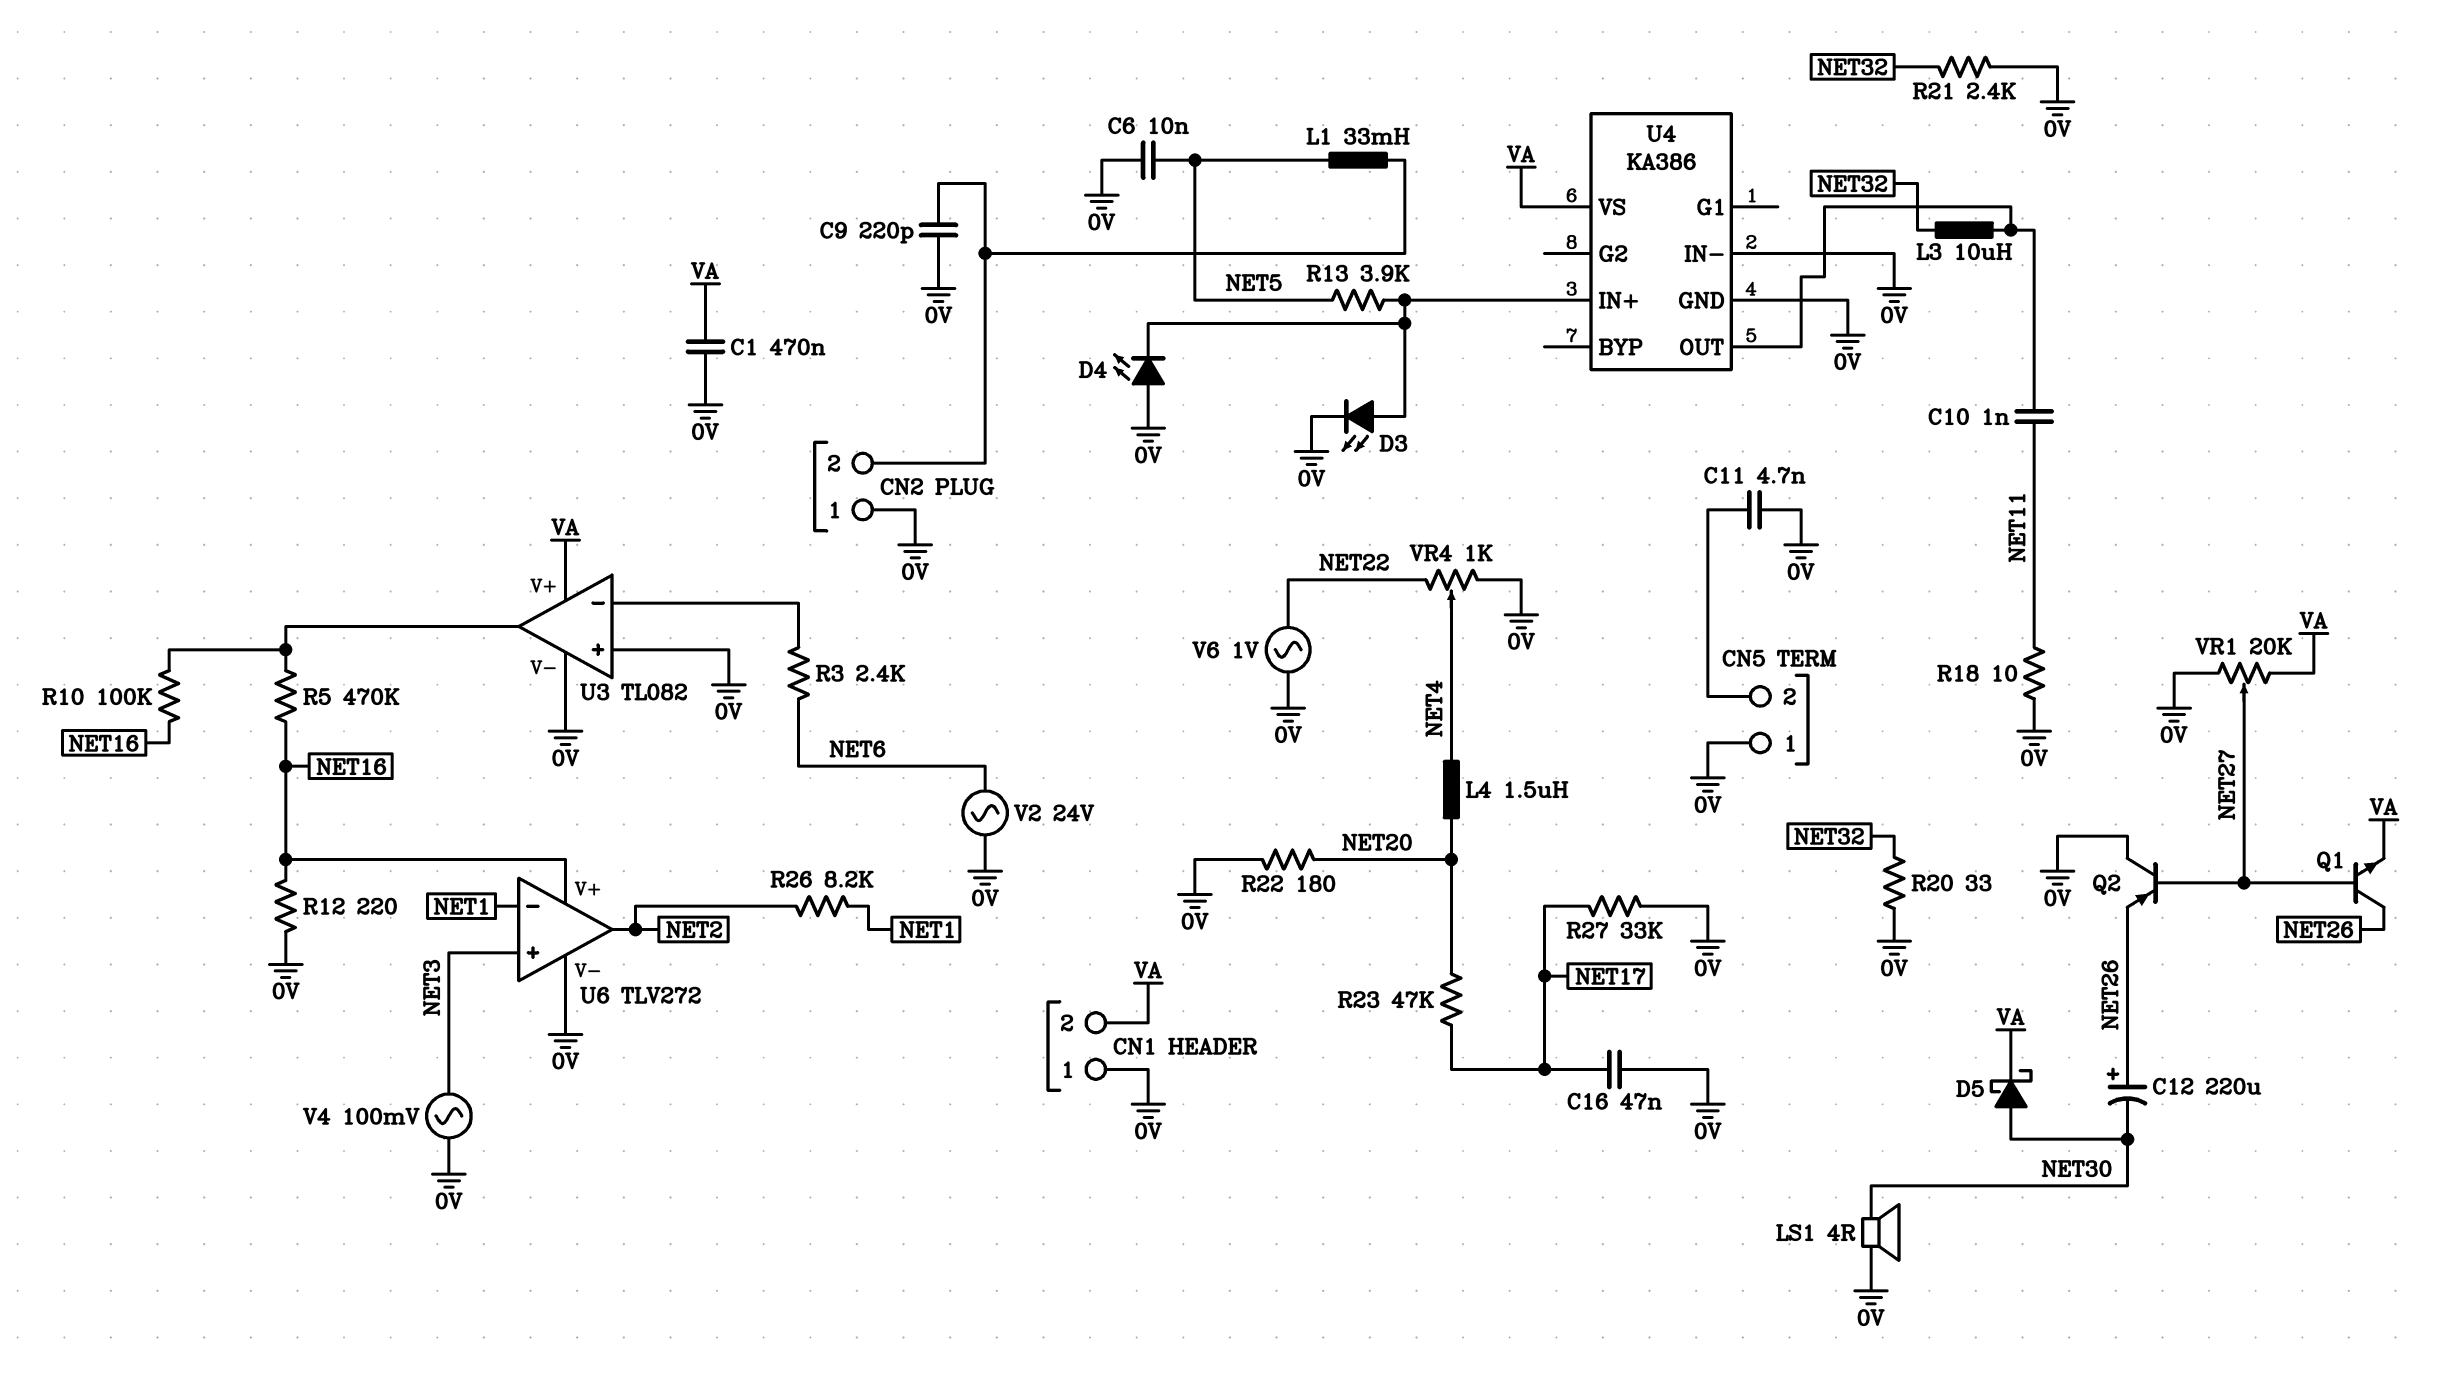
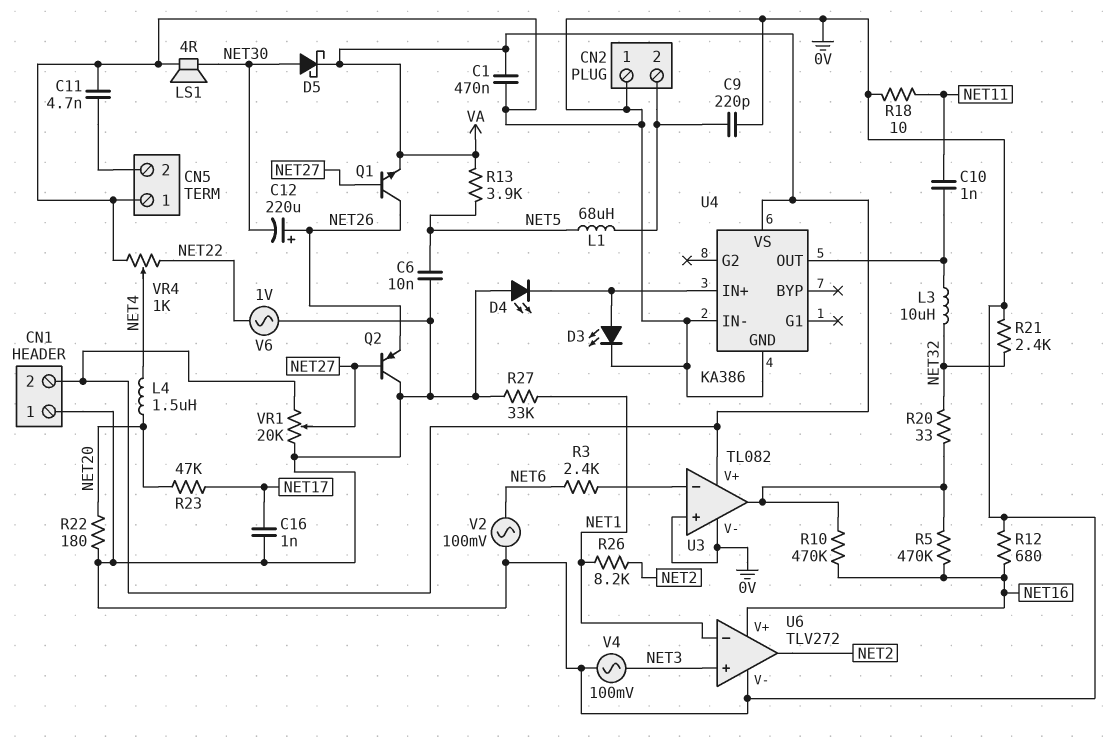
C16: 47nF (0V, NET17) -> 1nF (0V, NET17)
L1: 33mH (CN2/2, NET5) -> 68uH (CN2/2, NET5)
R10: 100k (NET16, U3/out) -> 470k (NET16, U3/out)
R12: 220 (0V, NET16) -> 680 (0V, NET16)
R13: 3.9k (NET5, U4/IN+) -> 3.9k (NET5, VA)
R20: 33 (0V, NET32) -> 33 (NET32, U3/out)
R27: 33k (0V, NET17) -> 33k (0V, NET1)
V2: AC 24V (0V, NET6) -> AC 100mV (0V, NET6)

